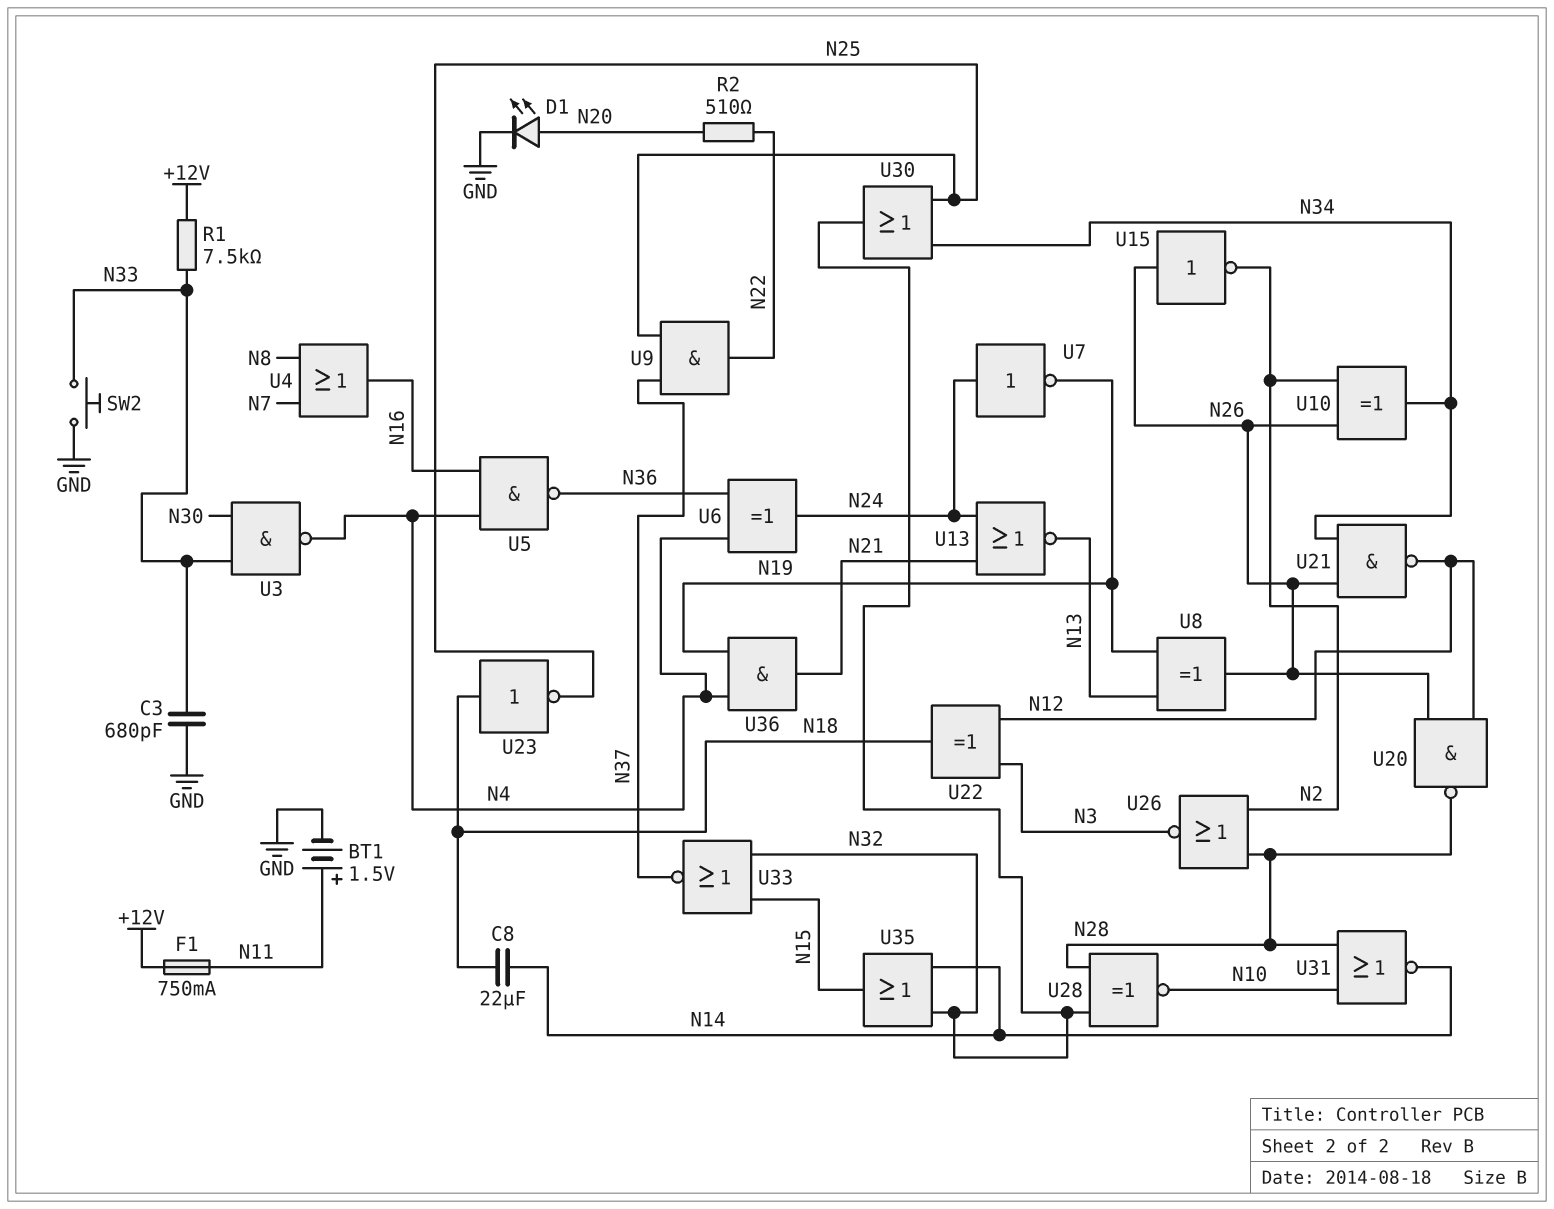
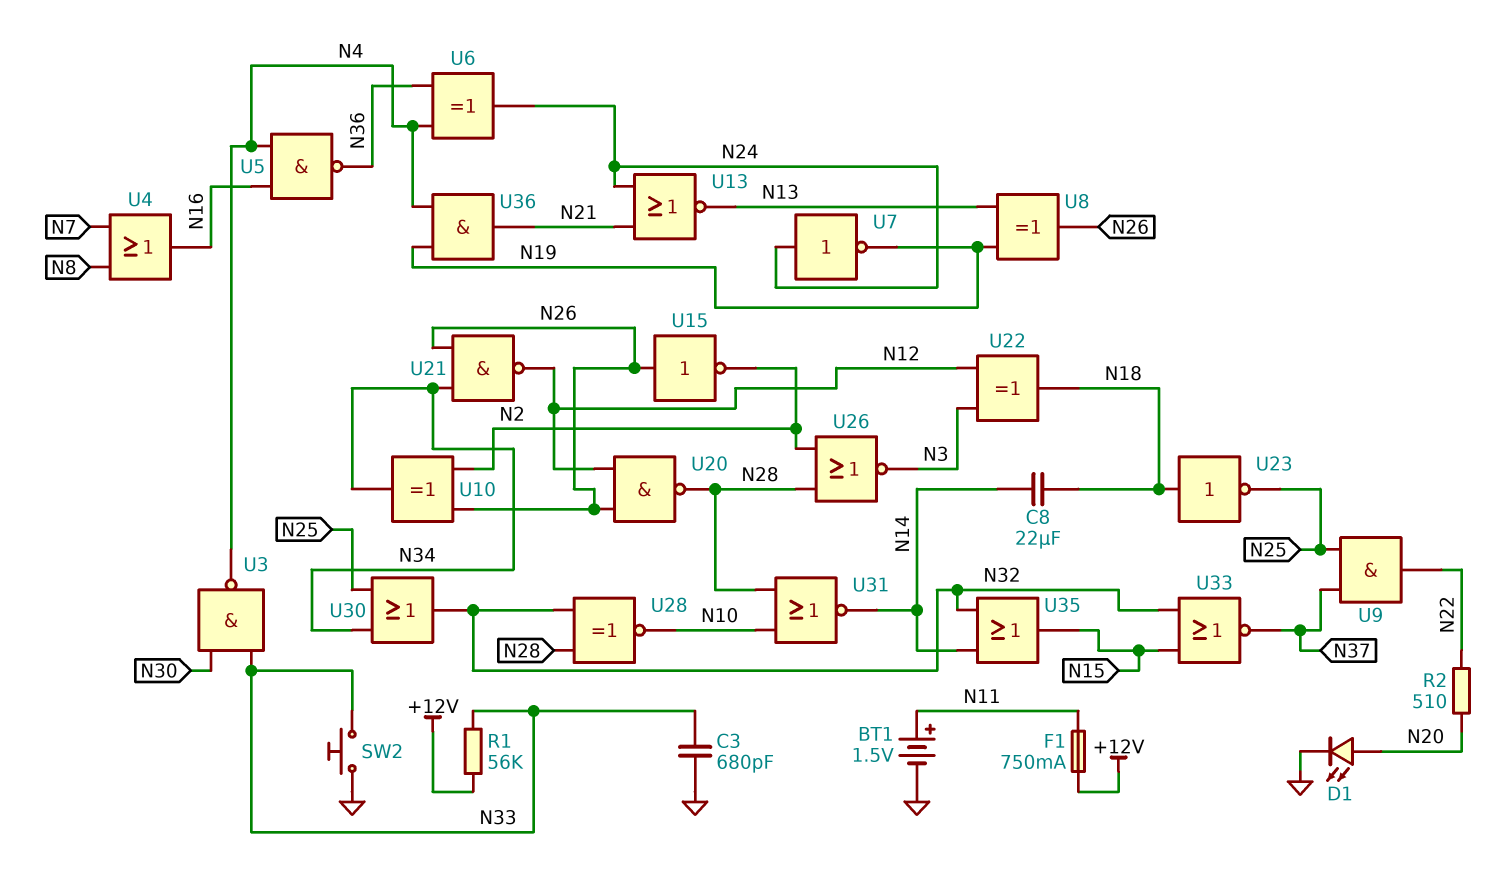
R1: 7.5k (+12V, N33) -> 56k (+12V, N33)

